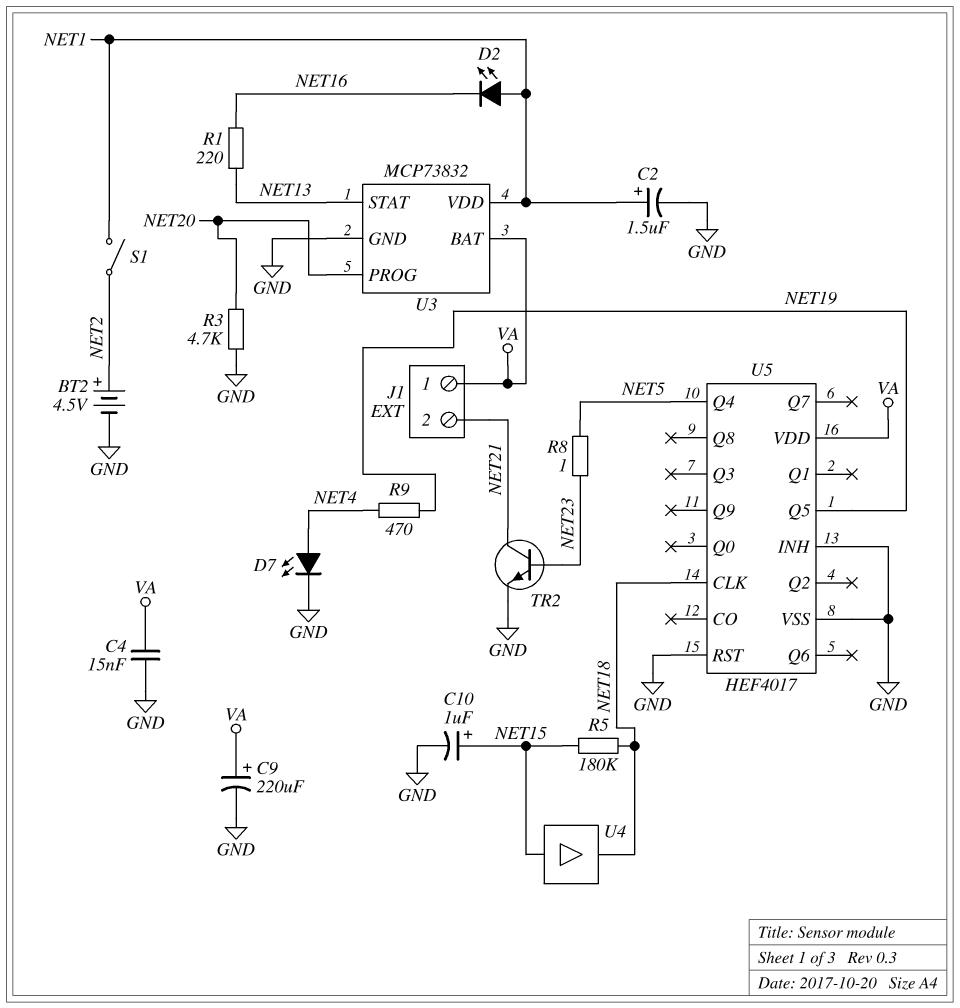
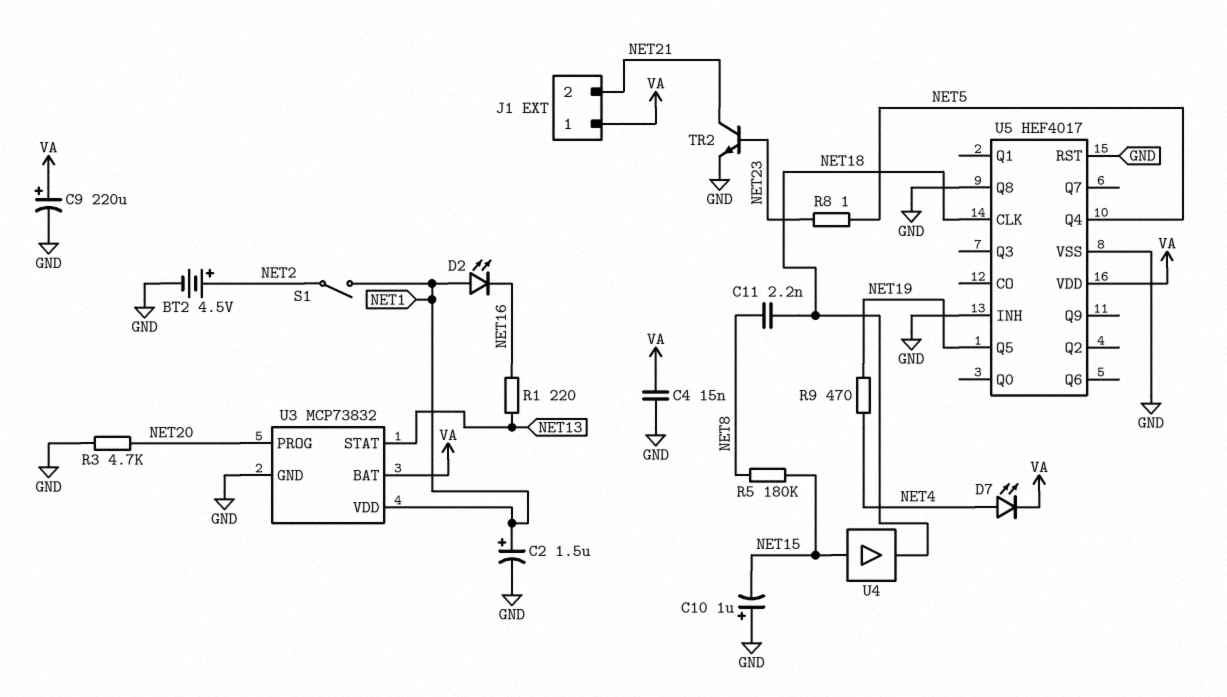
C10: 1uF (plus NET15, minus GND) -> 1uF (plus GND, minus NET15)
C11: none -> 2.2nF (NET8, NET18)
D7: LED (A NET4, K GND) -> LED (A NET4, K VA)
R5: 180k (NET15, NET18) -> 180k (NET8, NET15)
U5 pin Q8: none -> GND

